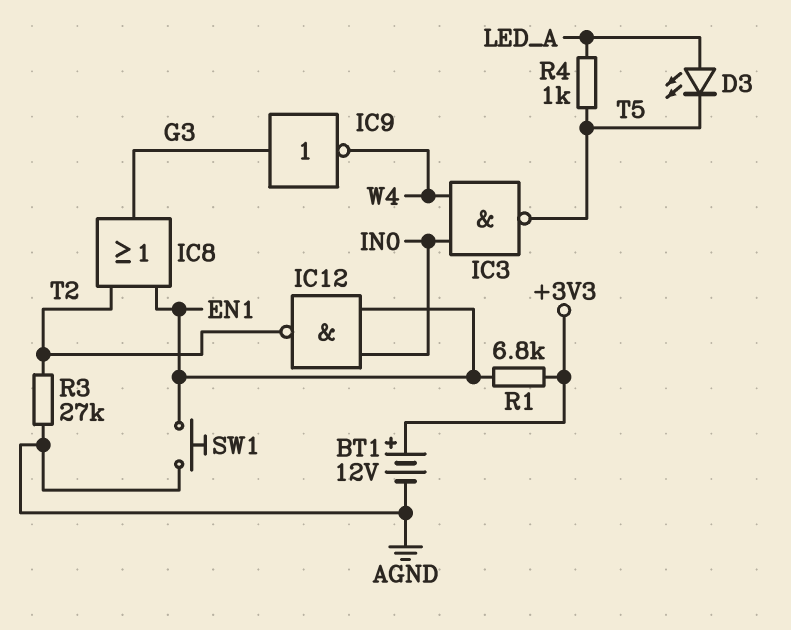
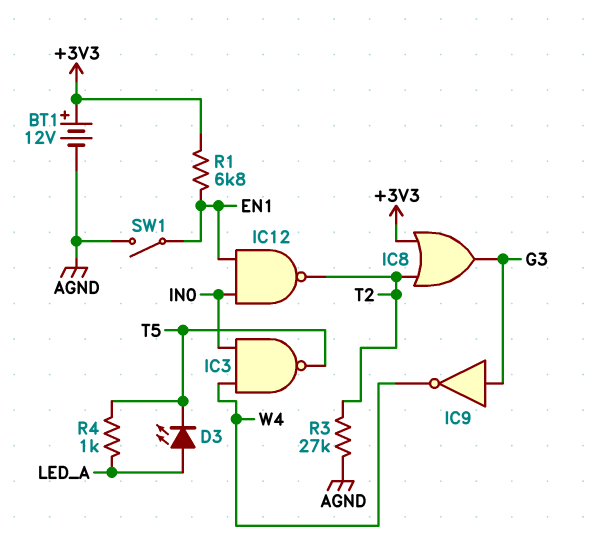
IC8: OR (in EN1, in T2, out G3) -> OR (in +3V3, in T2, out G3)
SW1: button (AGND, EN1) -> switch (AGND, EN1)

